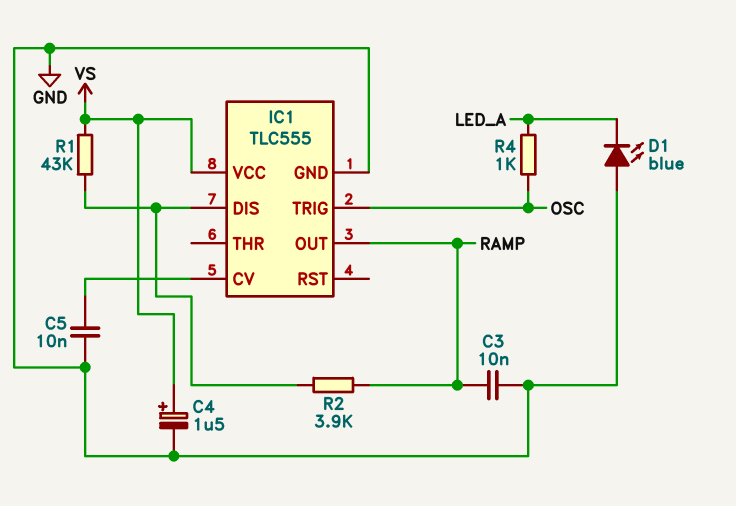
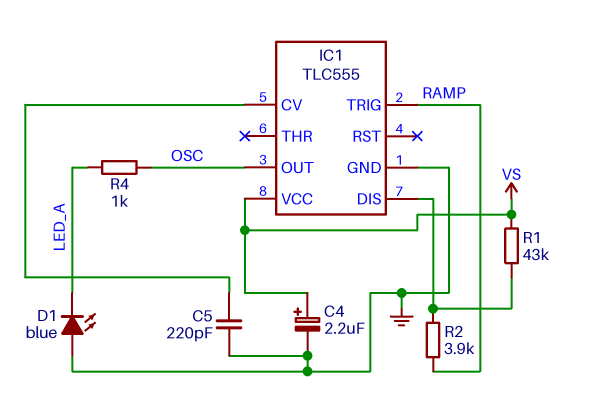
C3: 10nF (GND, RAMP) -> none
C4: 1.5uF (plus VS, minus GND) -> 2.2uF (plus VS, minus GND)
C5: 10nF (GND, IC1/CV) -> 220pF (GND, IC1/CV)
IC1 pin OUT: RAMP -> OSC
IC1 pin TRIG: OSC -> RAMP

